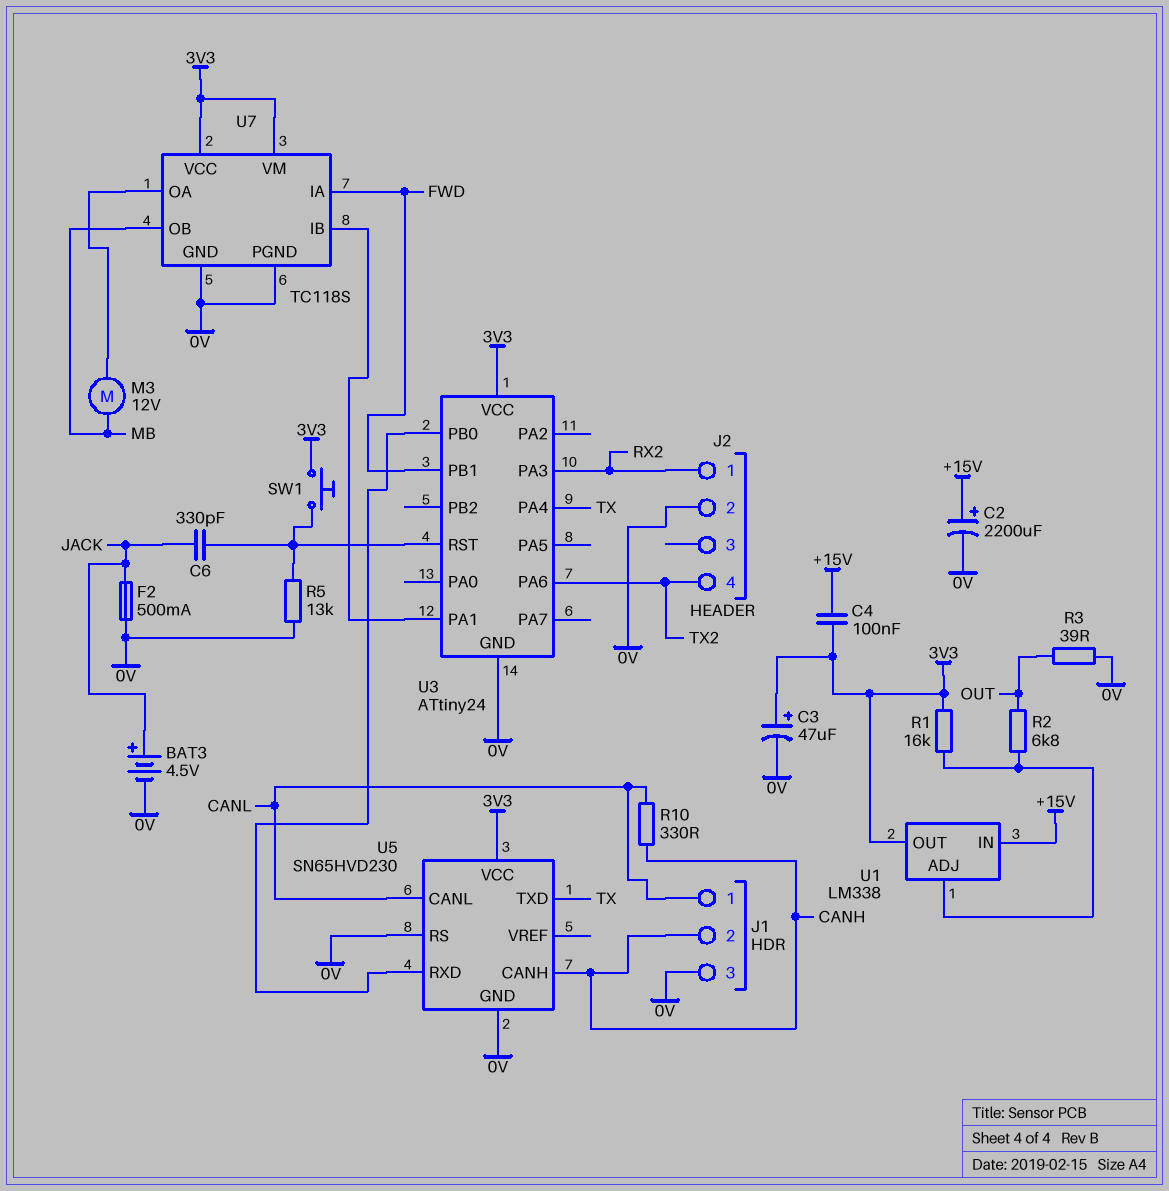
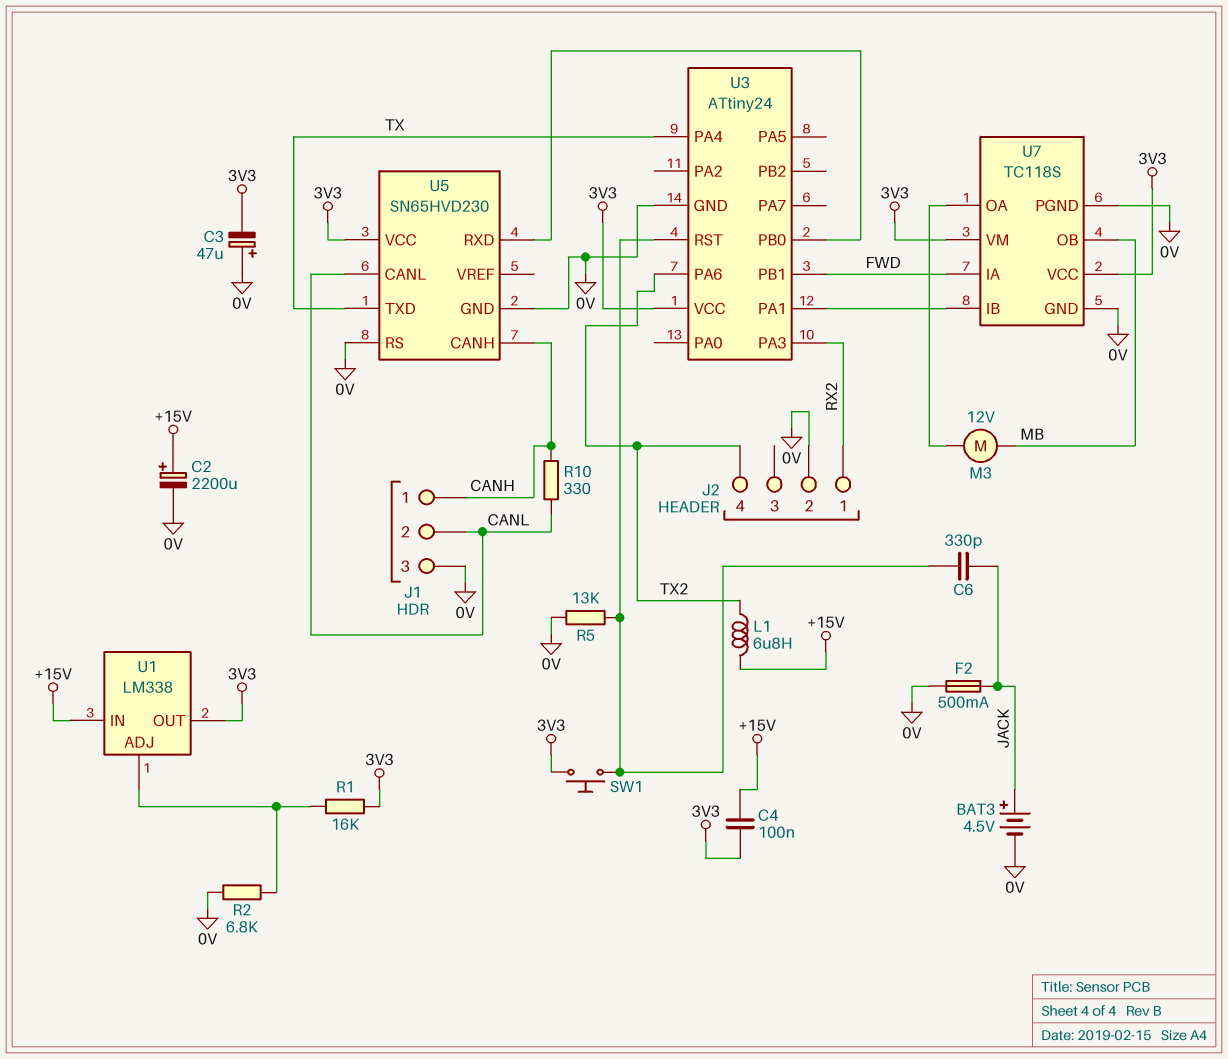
C3: 47uF (plus 3V3, minus 0V) -> 47uF (plus 0V, minus 3V3)
J1 pin 1: CANL -> CANH
J1 pin 2: CANH -> CANL
L1: none -> 6.8uH (+15V, TX2)
R2: 6.8k (OUT, U1/ADJ) -> 6.8k (0V, U1/ADJ)
R3: 39 (0V, OUT) -> none

